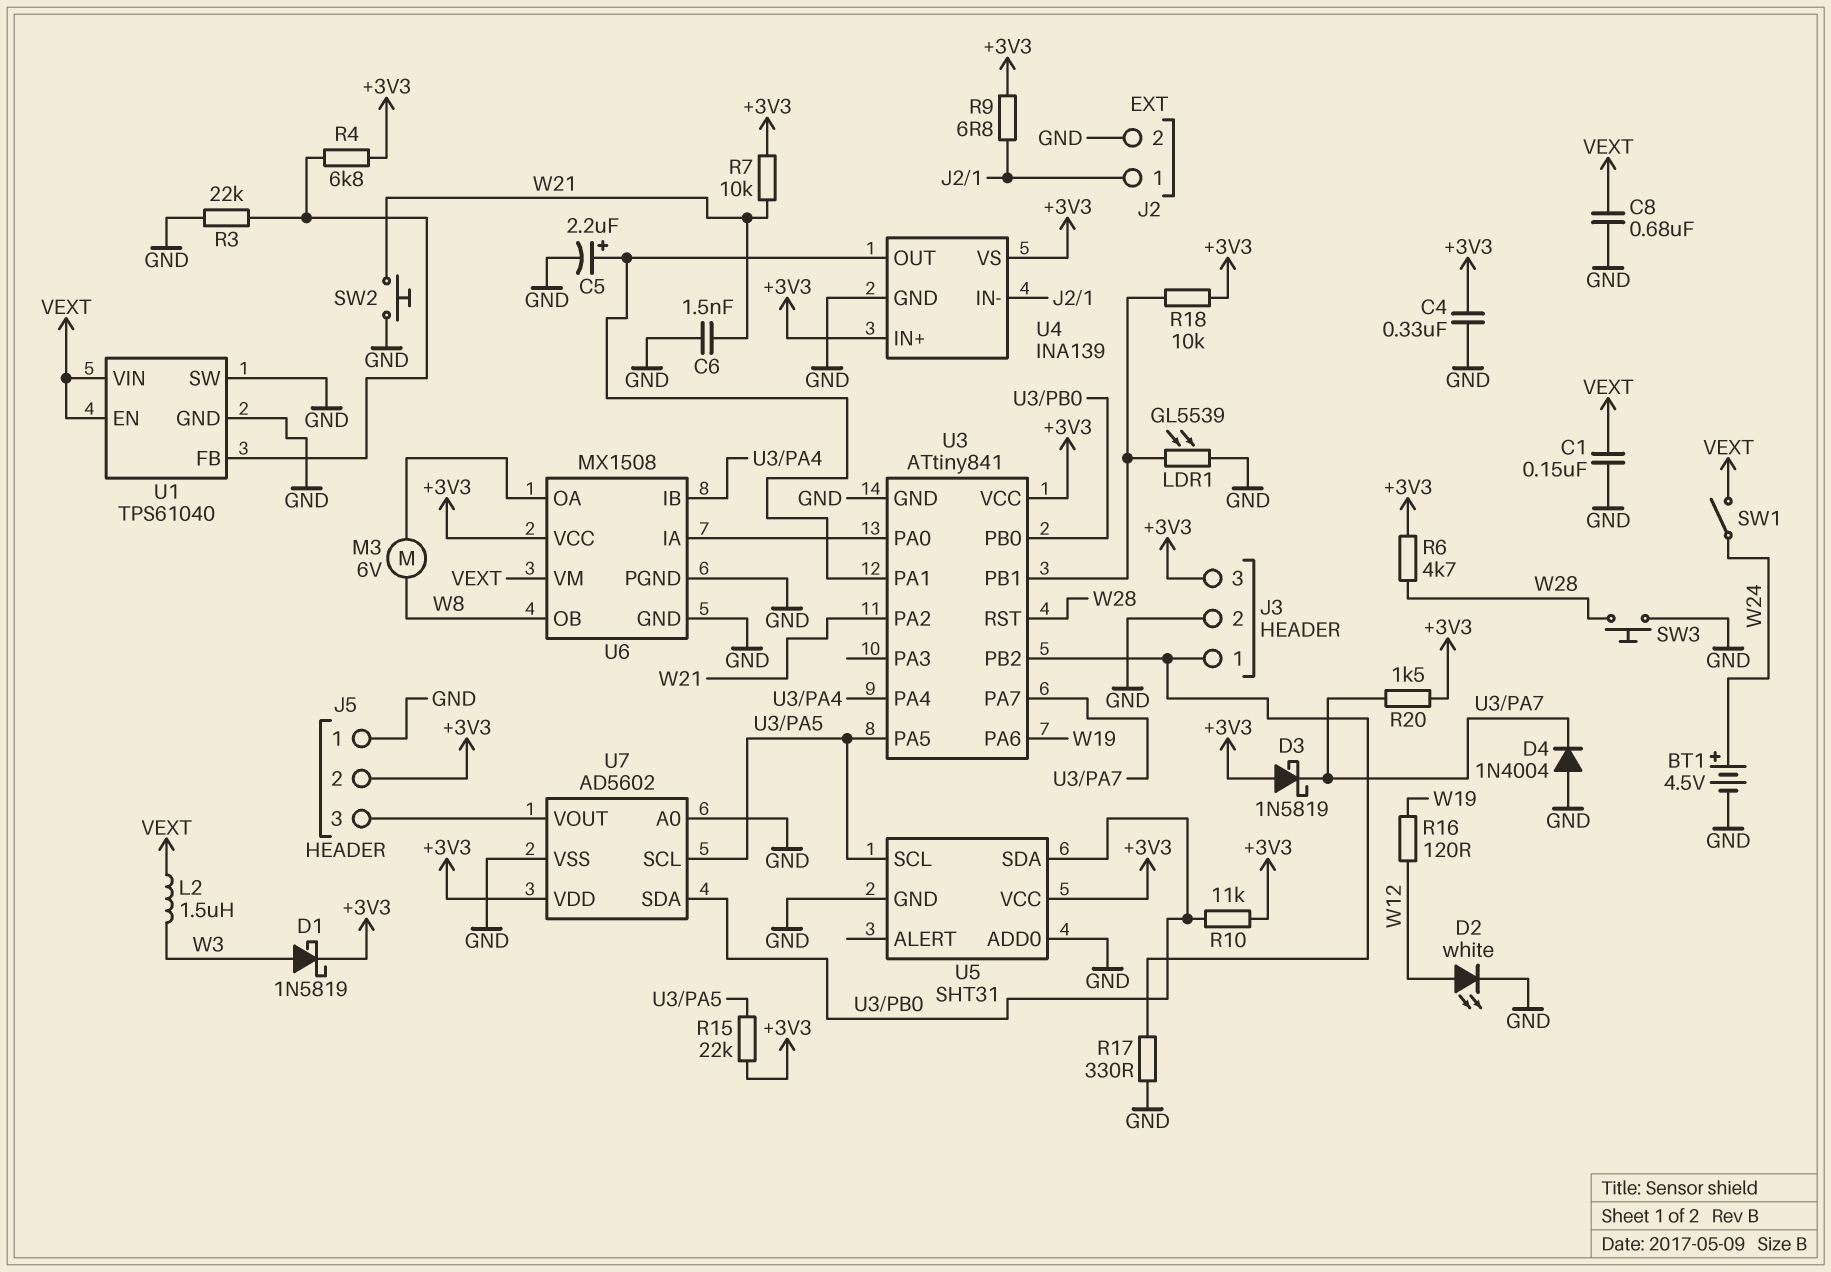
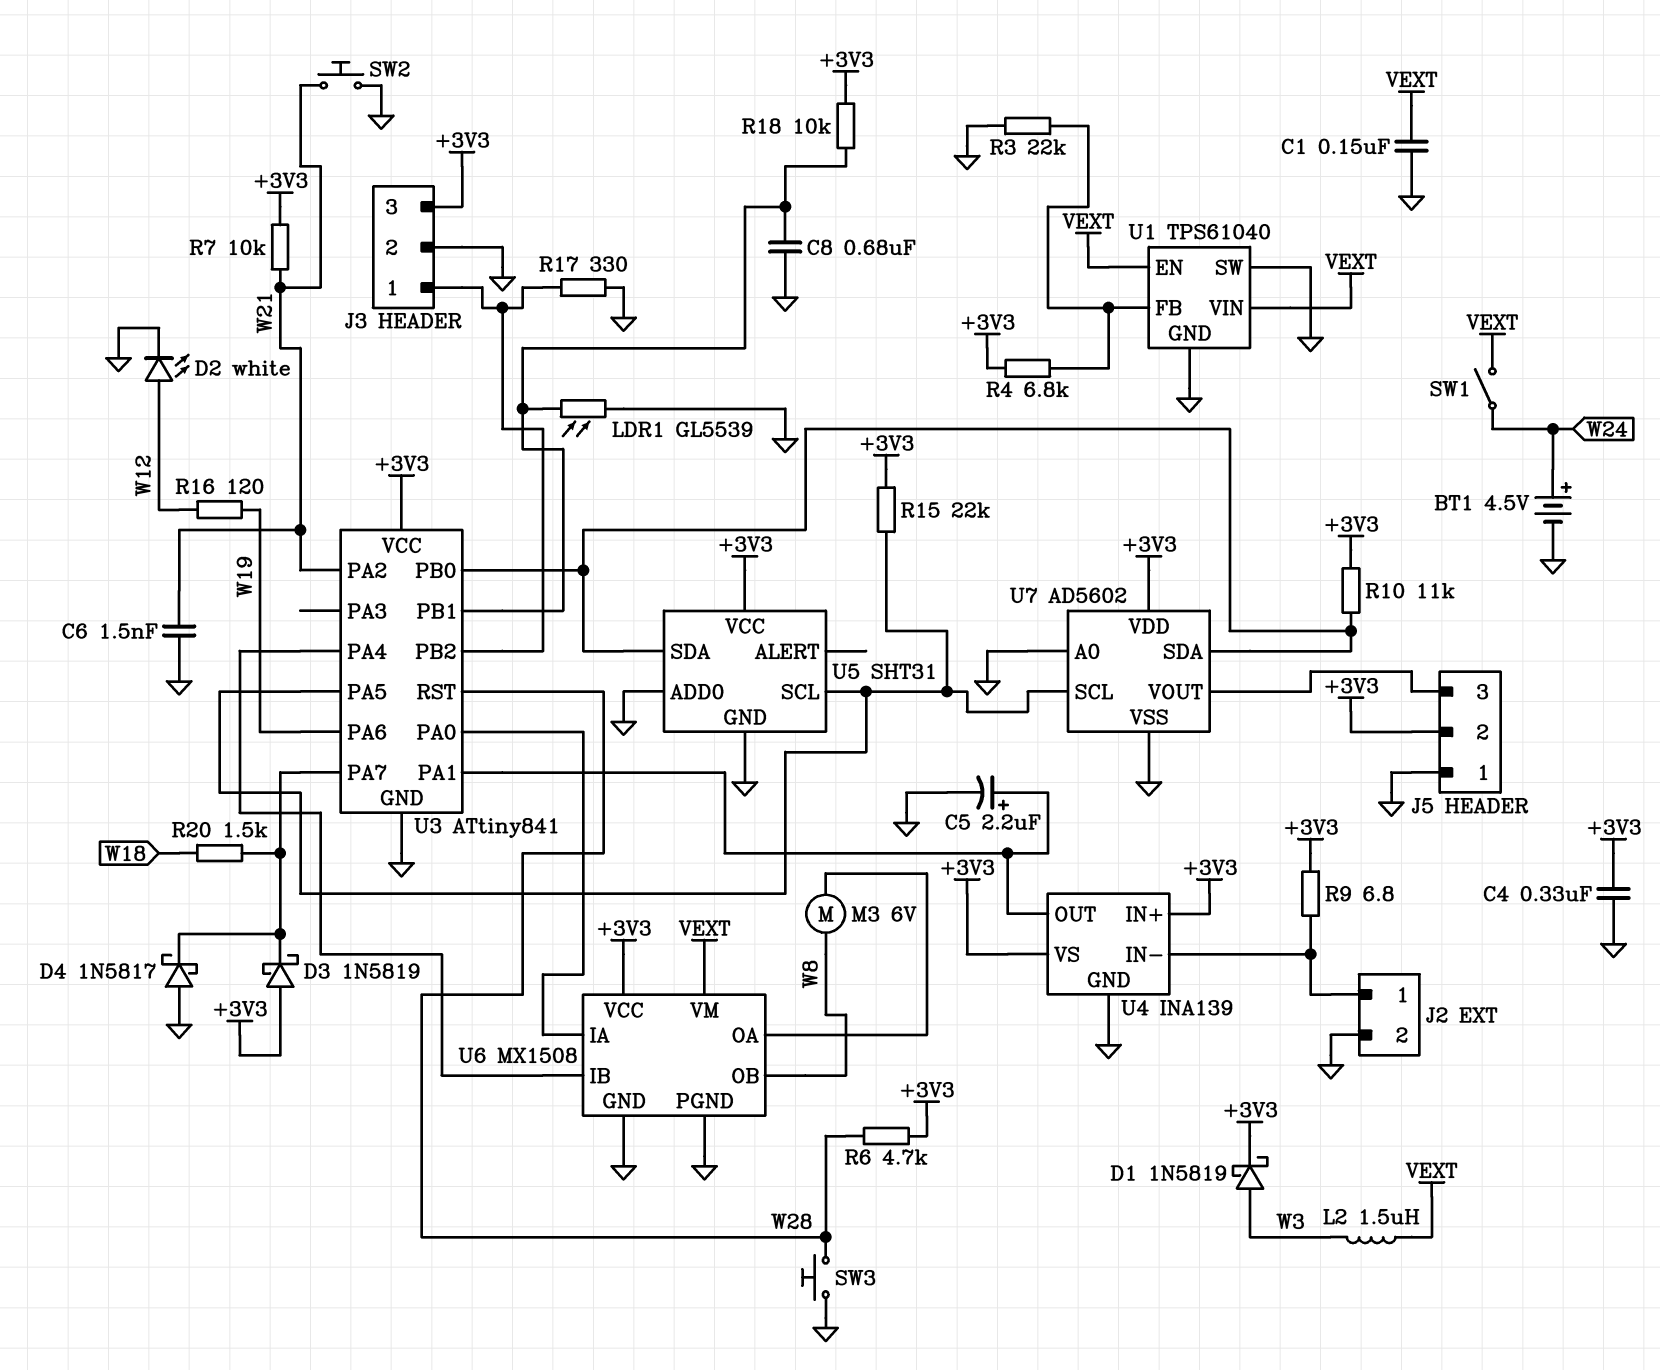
C8: 680nF (GND, VEXT) -> 680nF (GND, U3/PB1)
D4: diode 1N4004 (A GND, K U3/PA7) -> schottky 1N5817 (A GND, K U3/PA7)
R20: 1.5k (+3V3, U3/PA7) -> 1.5k (U3/PA7, W18)

